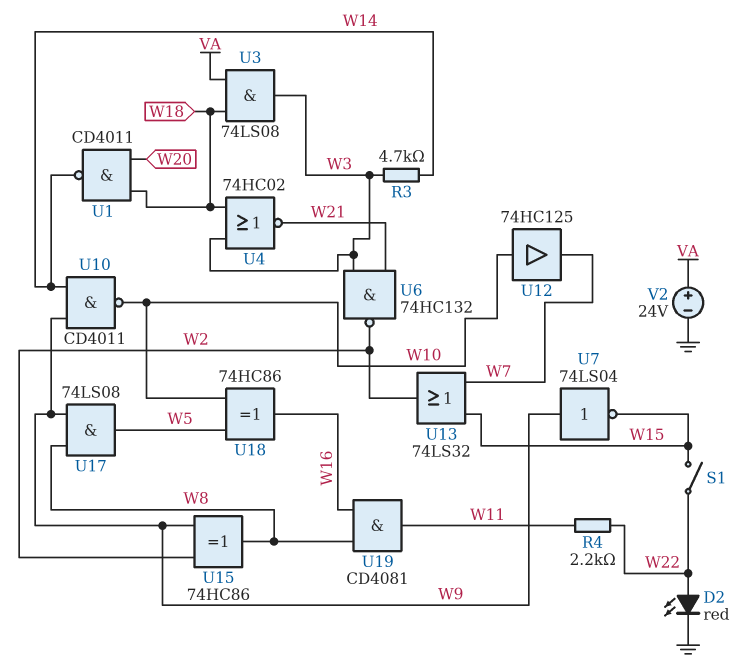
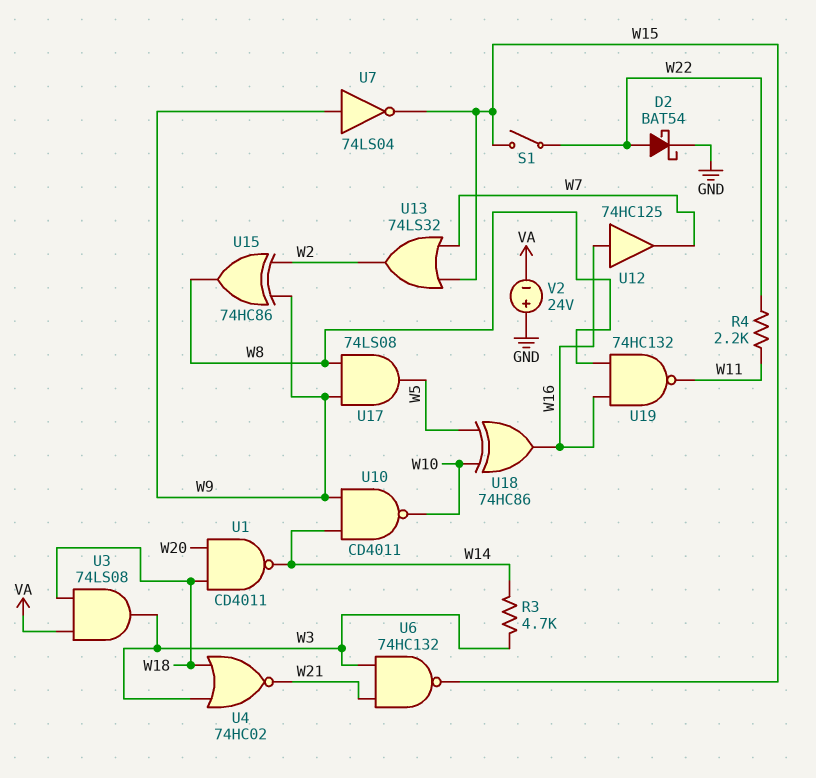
D2: LED red (A W22, K GND) -> schottky BAT54 (A W22, K GND)
U6: NAND 74HC132 (in W3, in W21, out W2) -> NAND 74HC132 (in W3, in W21, out W15)
U12: buffer 74HC125 (in W10, out W7) -> buffer 74HC125 (in W16, out W7)
U19: AND CD4081 (in W8, in W16, out W11) -> NAND 74HC132 (in W8, in W16, out W11)
V2: 24V (plus VA, minus GND) -> 24V (plus GND, minus VA)

